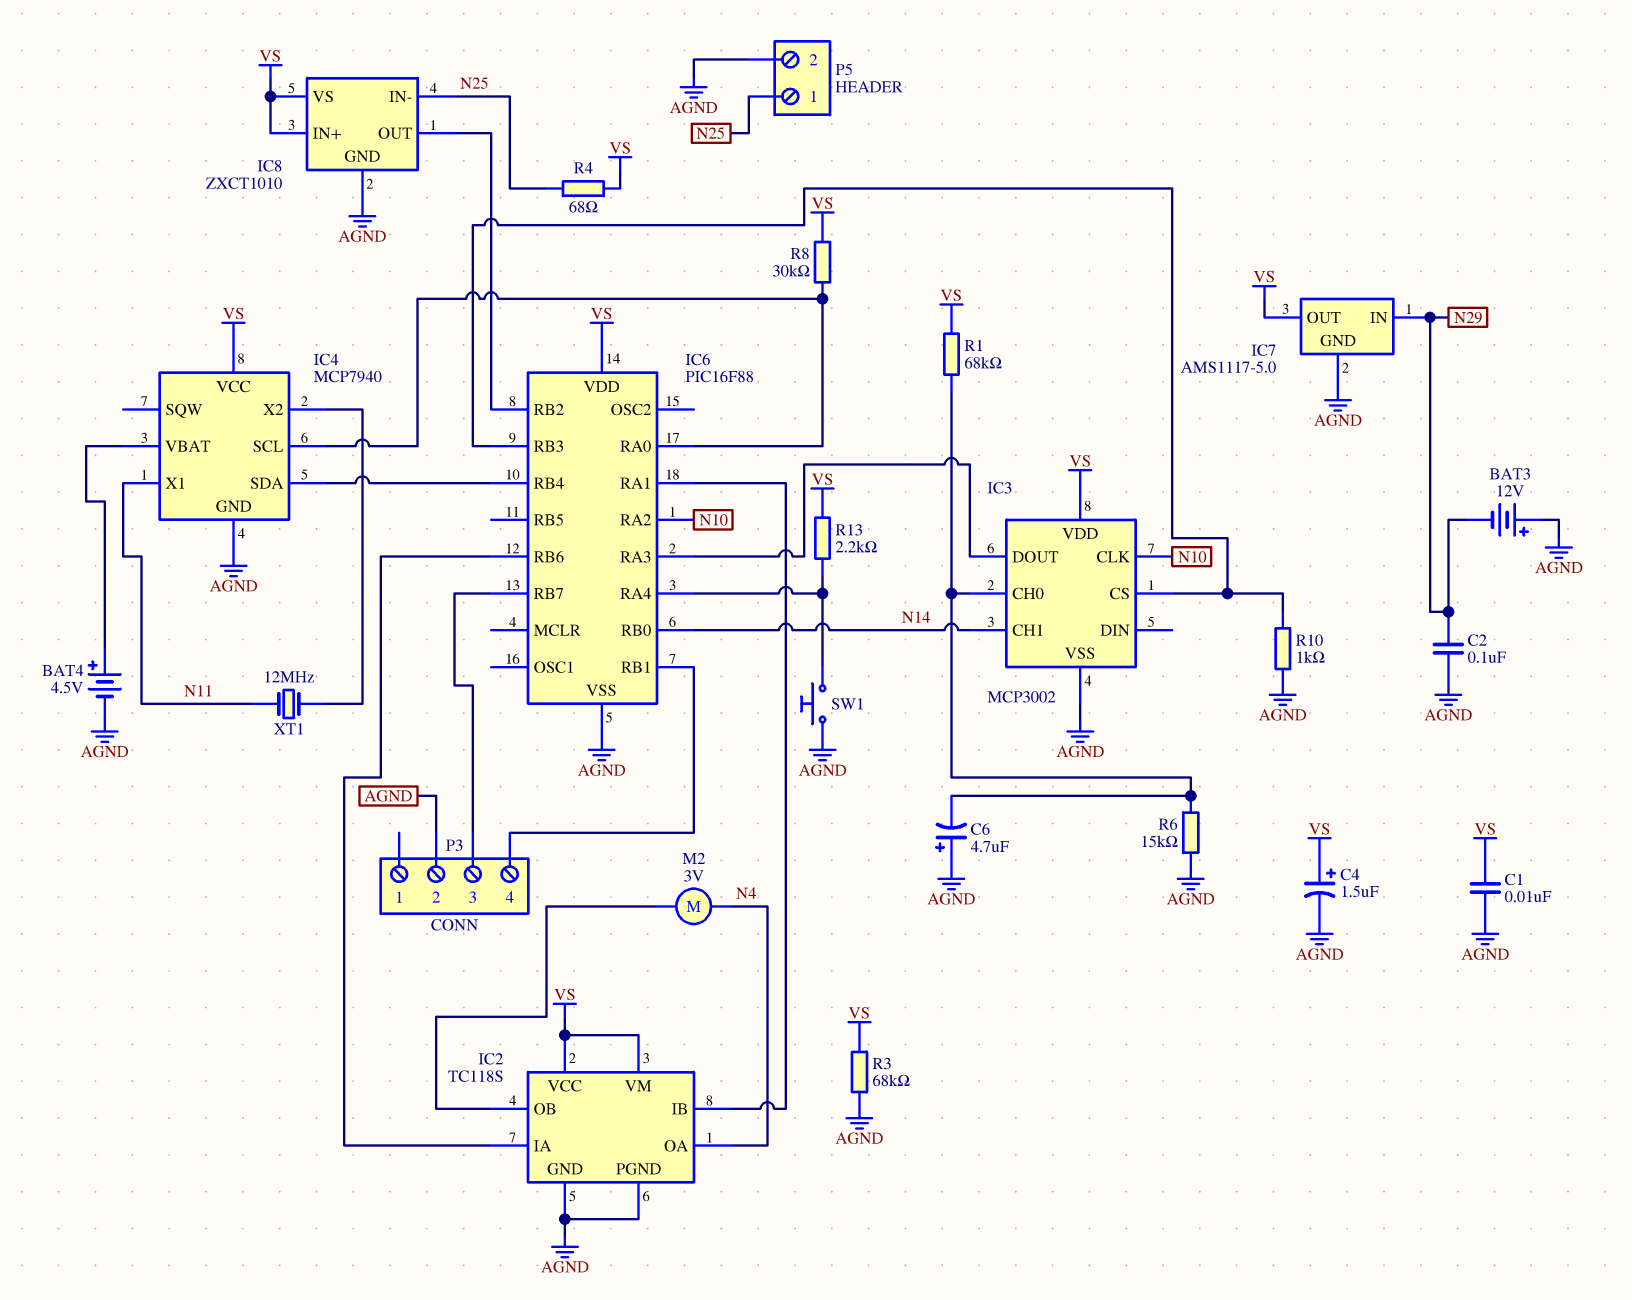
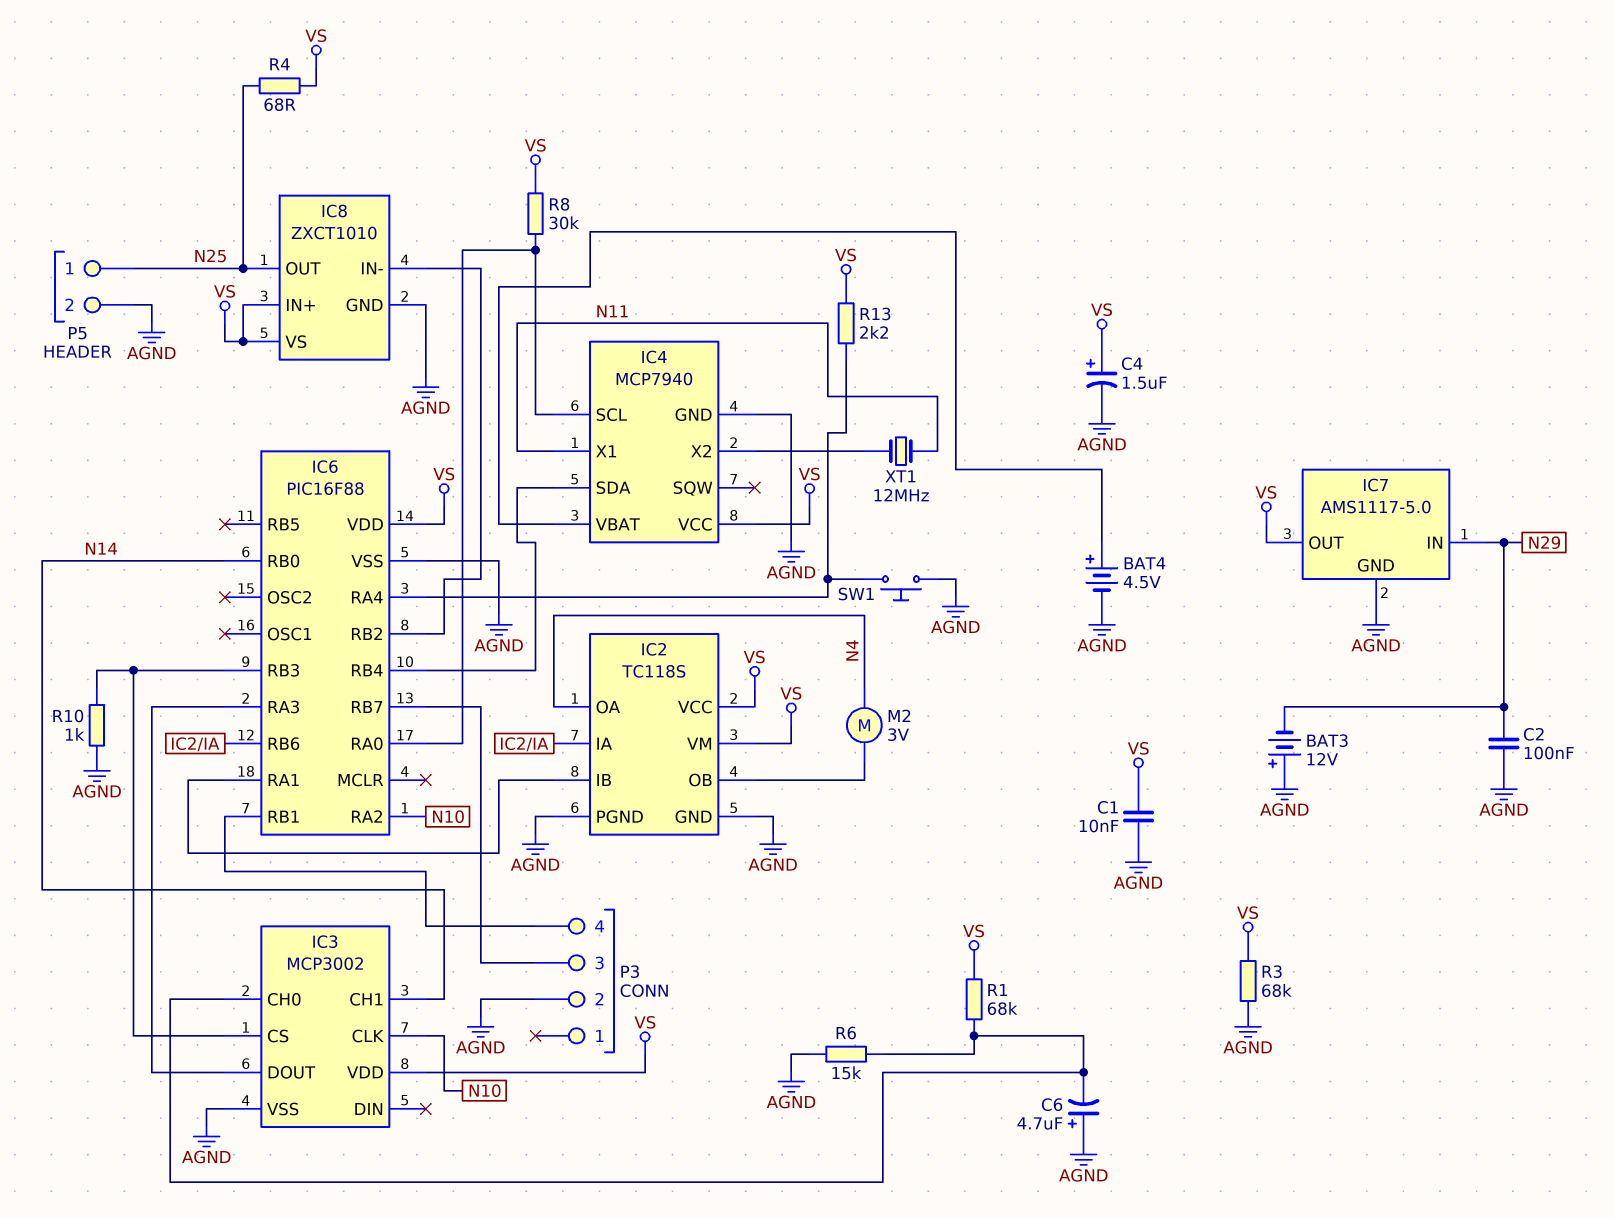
IC8 pin IN-: N25 -> IC6/RB2
IC8 pin OUT: IC6/RB2 -> N25

